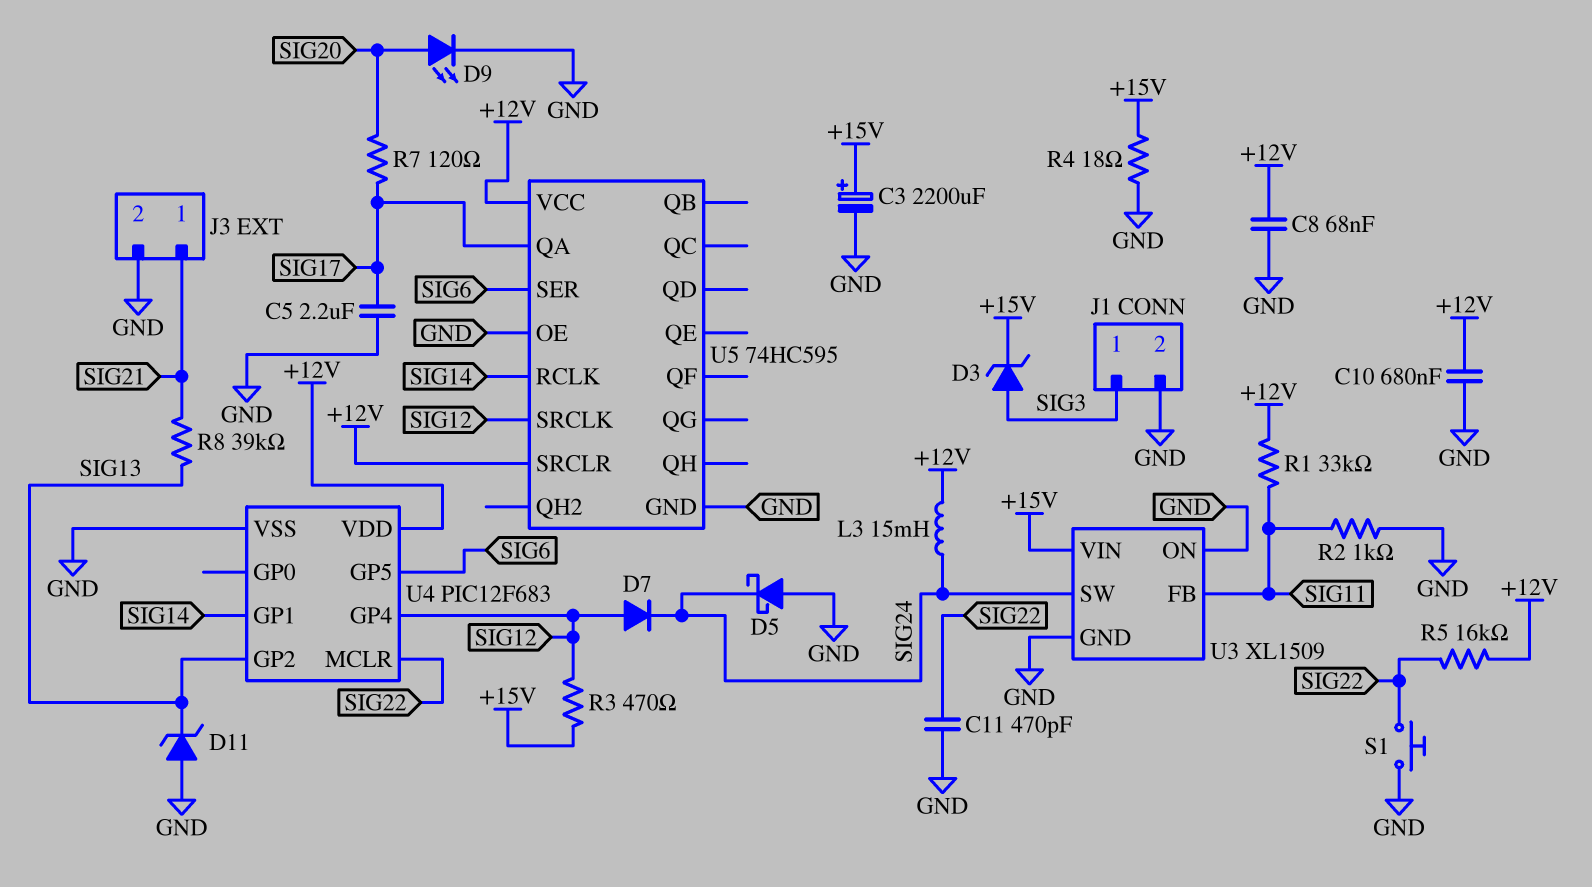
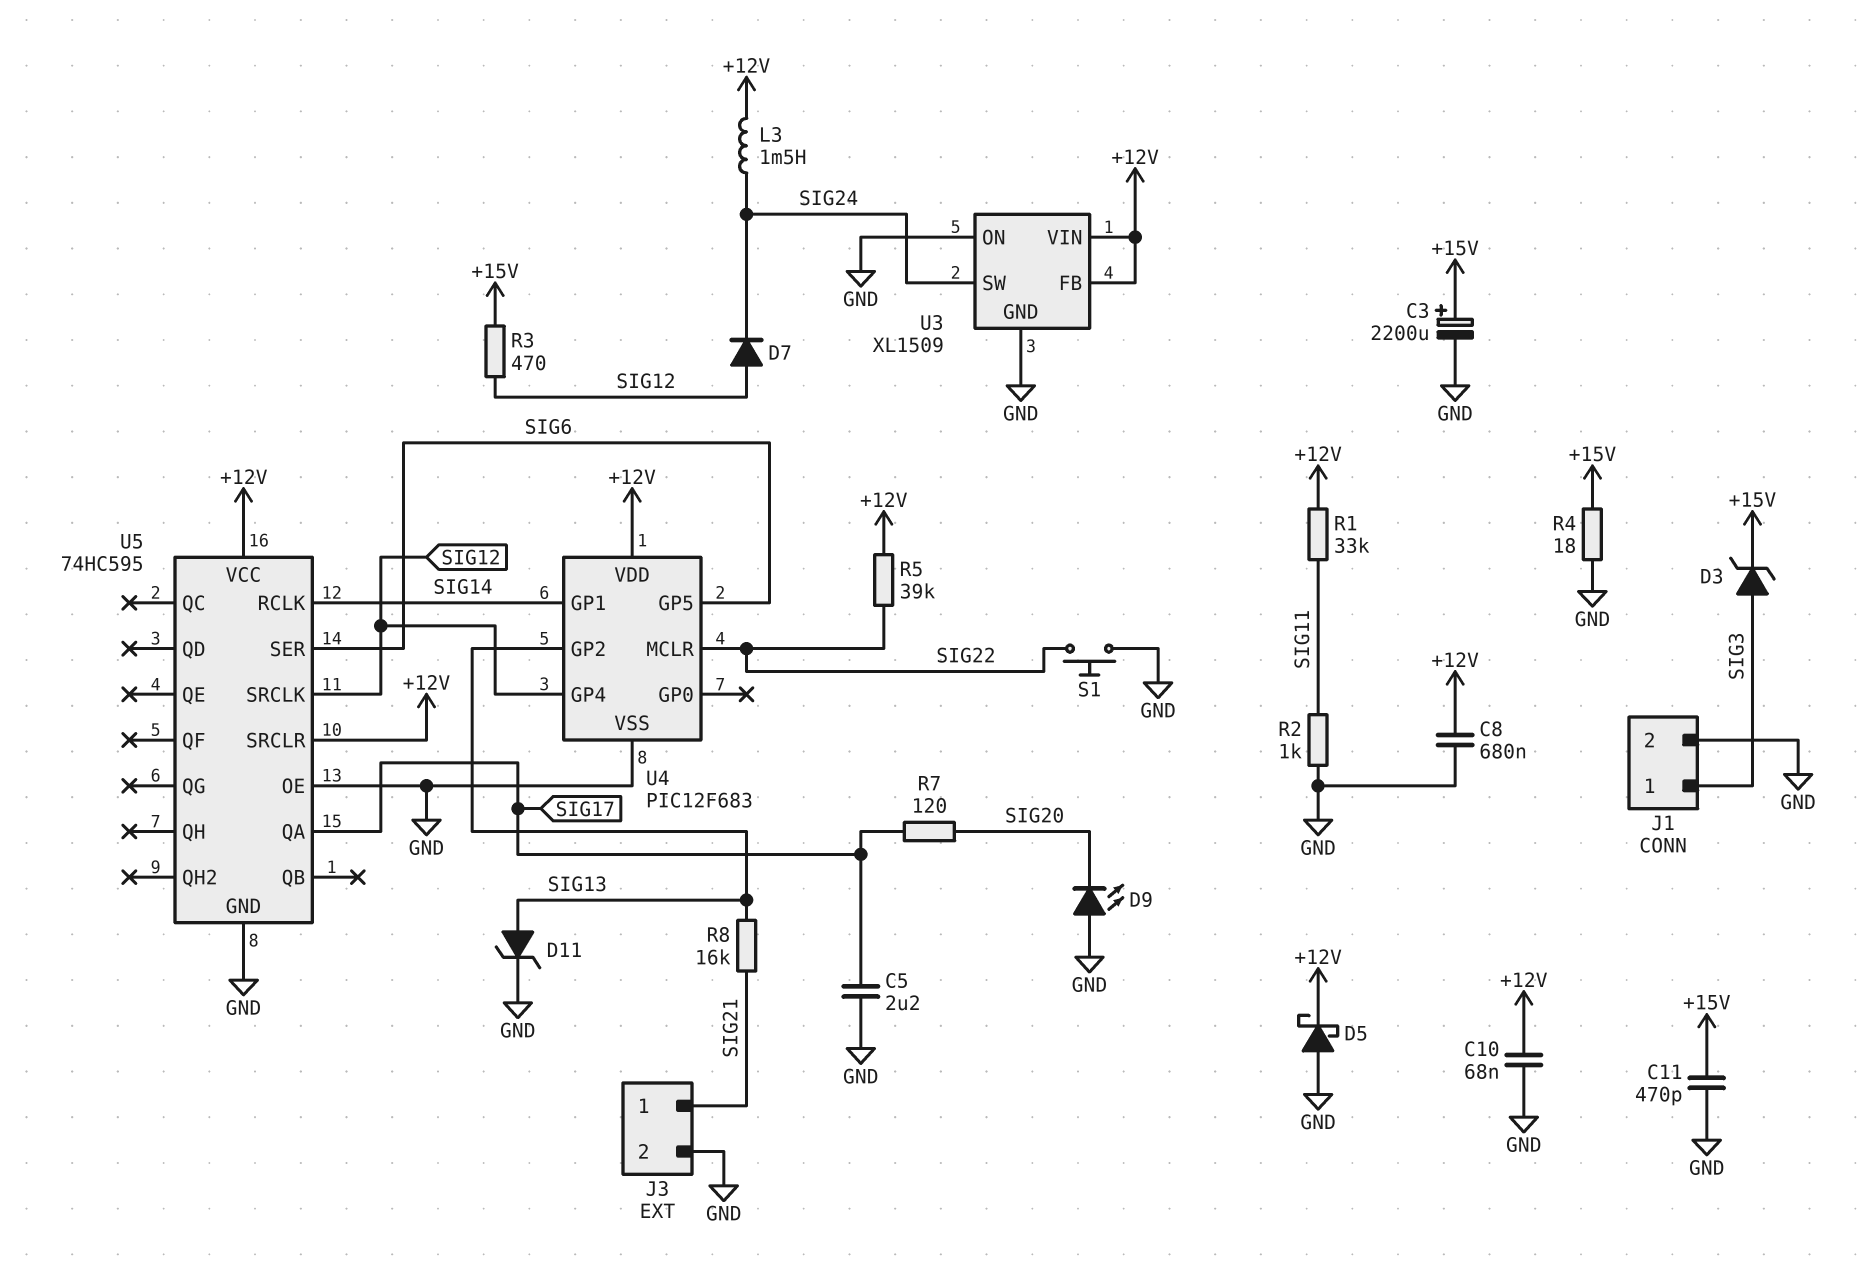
C8: 68nF (+12V, GND) -> 680nF (+12V, GND)
C10: 680nF (+12V, GND) -> 68nF (+12V, GND)
C11: 470pF (GND, SIG22) -> 470pF (+15V, GND)
D5: schottky (A GND, K SIG24) -> schottky (A GND, K +12V)
D9: LED (A SIG20, K GND) -> LED (A GND, K SIG20)
D11: zener (A GND, K SIG13) -> zener (A SIG13, K GND)
L3: 15mH (+12V, SIG24) -> 1.5mH (+12V, SIG24)
R5: 16k (+12V, SIG22) -> 39k (+12V, SIG22)
R8: 39k (SIG13, SIG21) -> 16k (SIG13, SIG21)
U3 pin FB: SIG11 -> +12V
U3 pin VIN: +15V -> +12V

